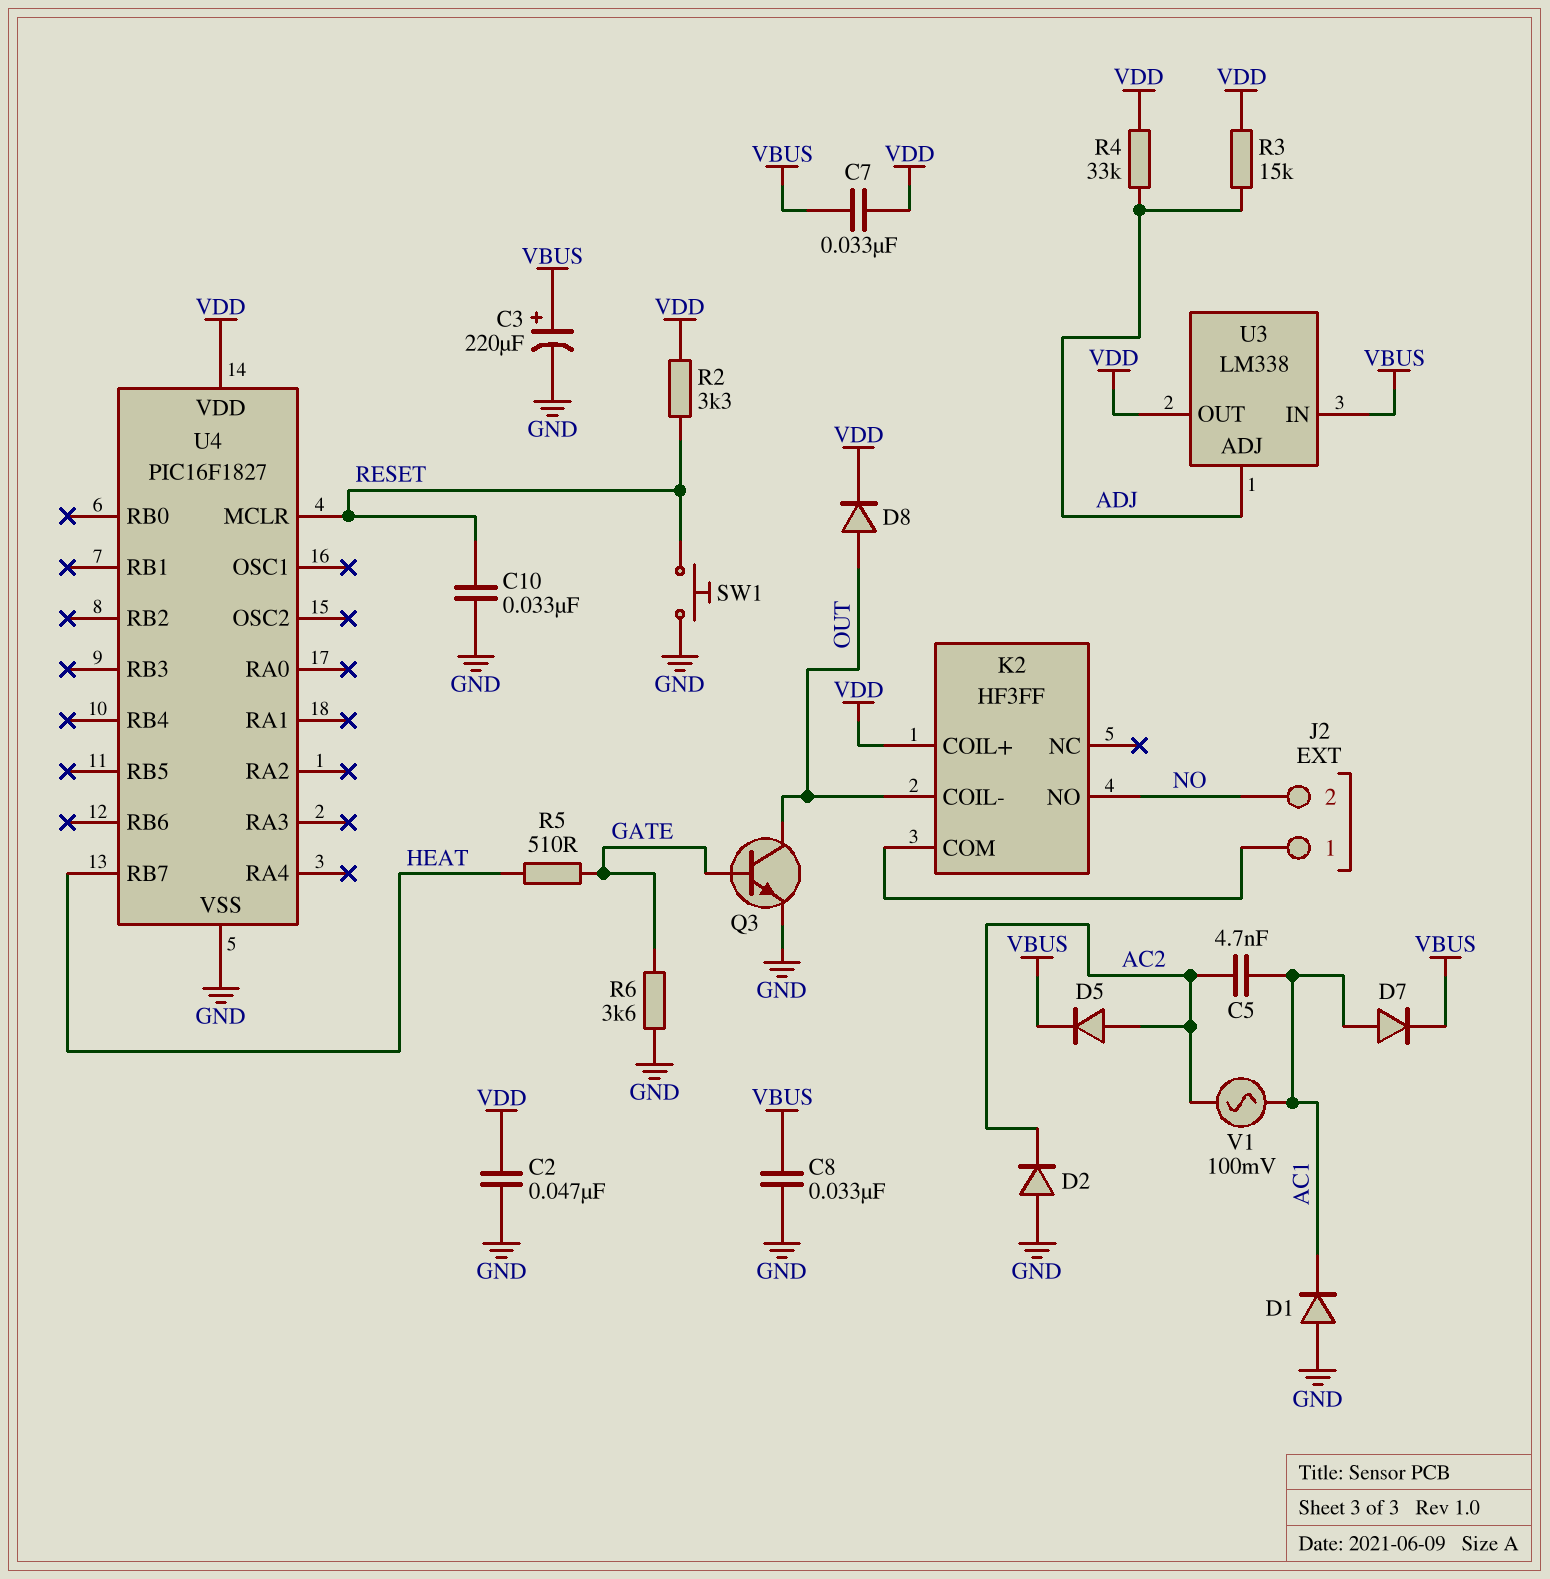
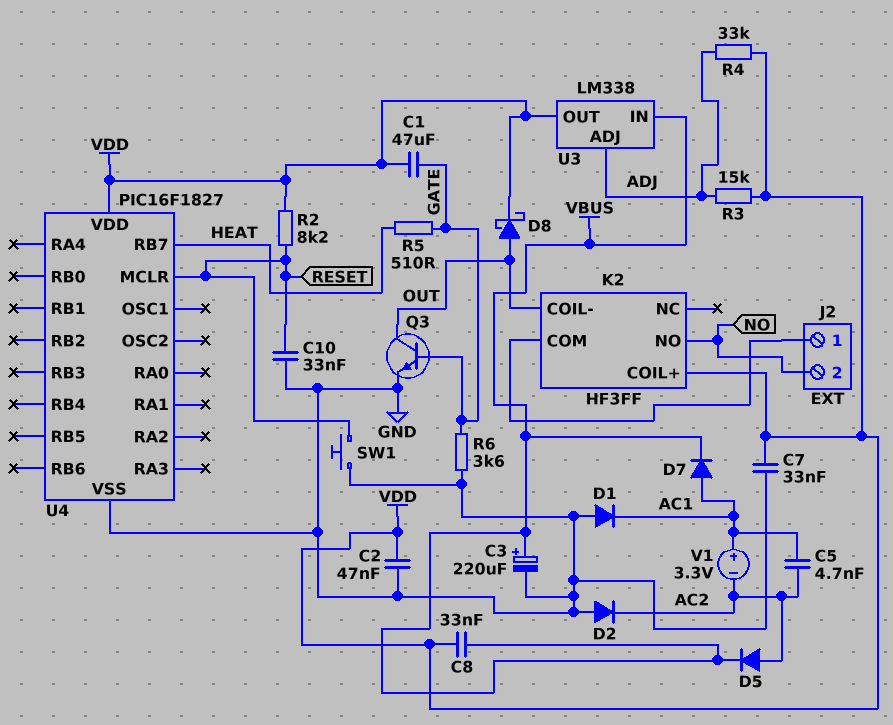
C1: none -> 47uF (GATE, VDD)
C7: 33nF (VBUS, VDD) -> 33nF (GND, VDD)
C8: 33nF (GND, VBUS) -> 33nF (VBUS, VDD)
D8: diode (A OUT, K VDD) -> schottky (A OUT, K VDD)
R2: 3.3k (RESET, VDD) -> 8.2k (RESET, VDD)
V1: AC 100mV (AC1, AC2) -> 3.3V (plus AC1, minus AC2)

